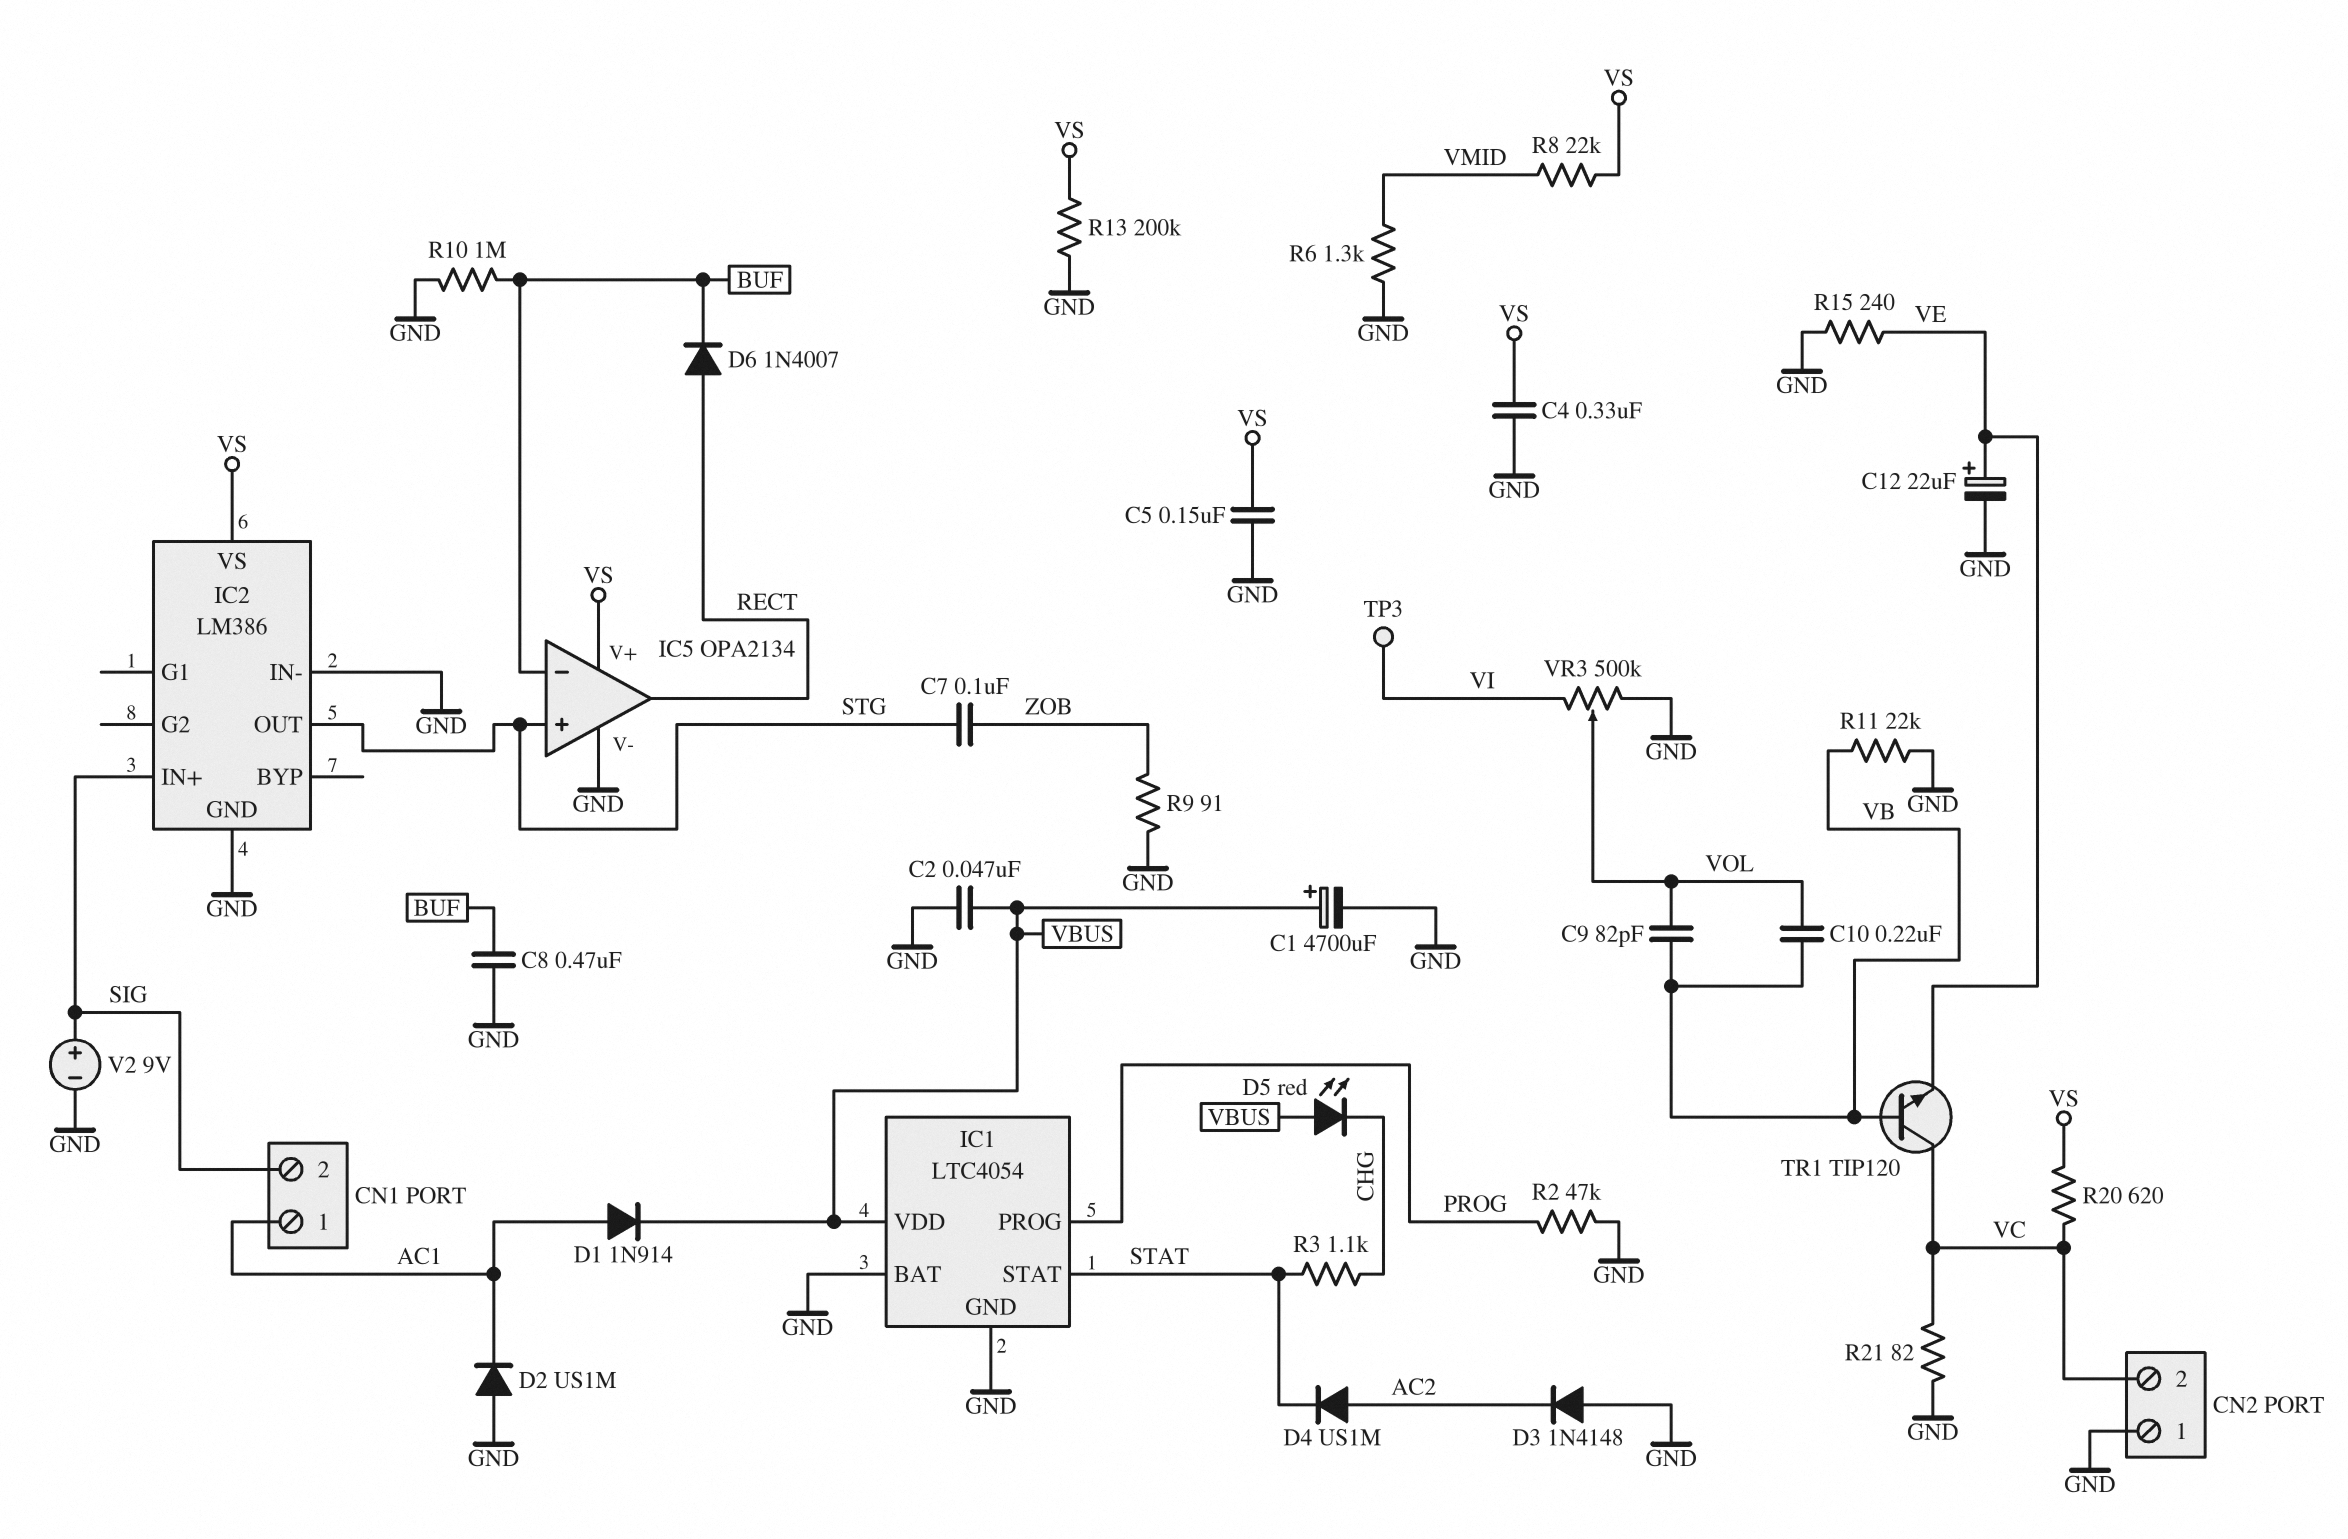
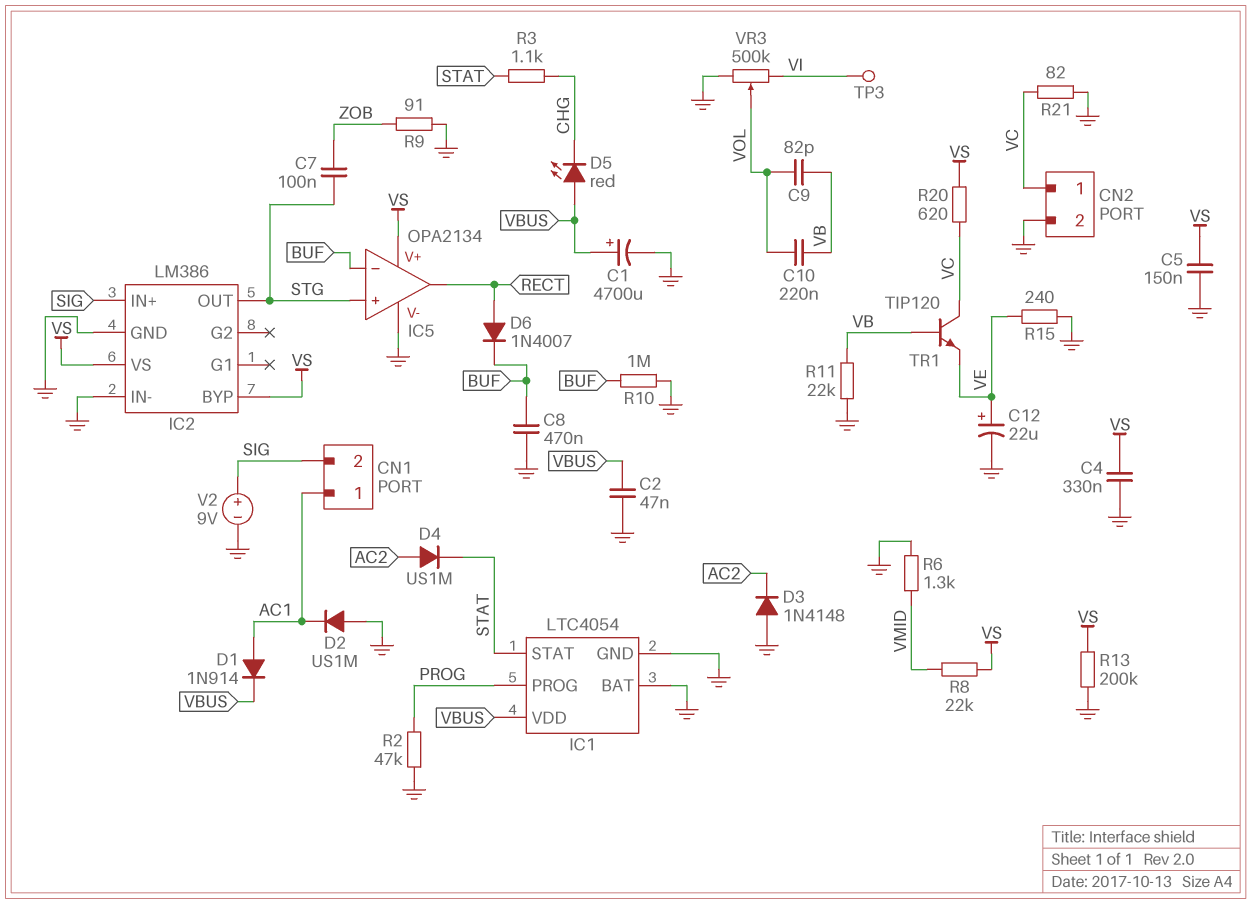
CN2 pin 1: GND -> VC
CN2 pin 2: VC -> GND
IC2 pin BYP: none -> VS

